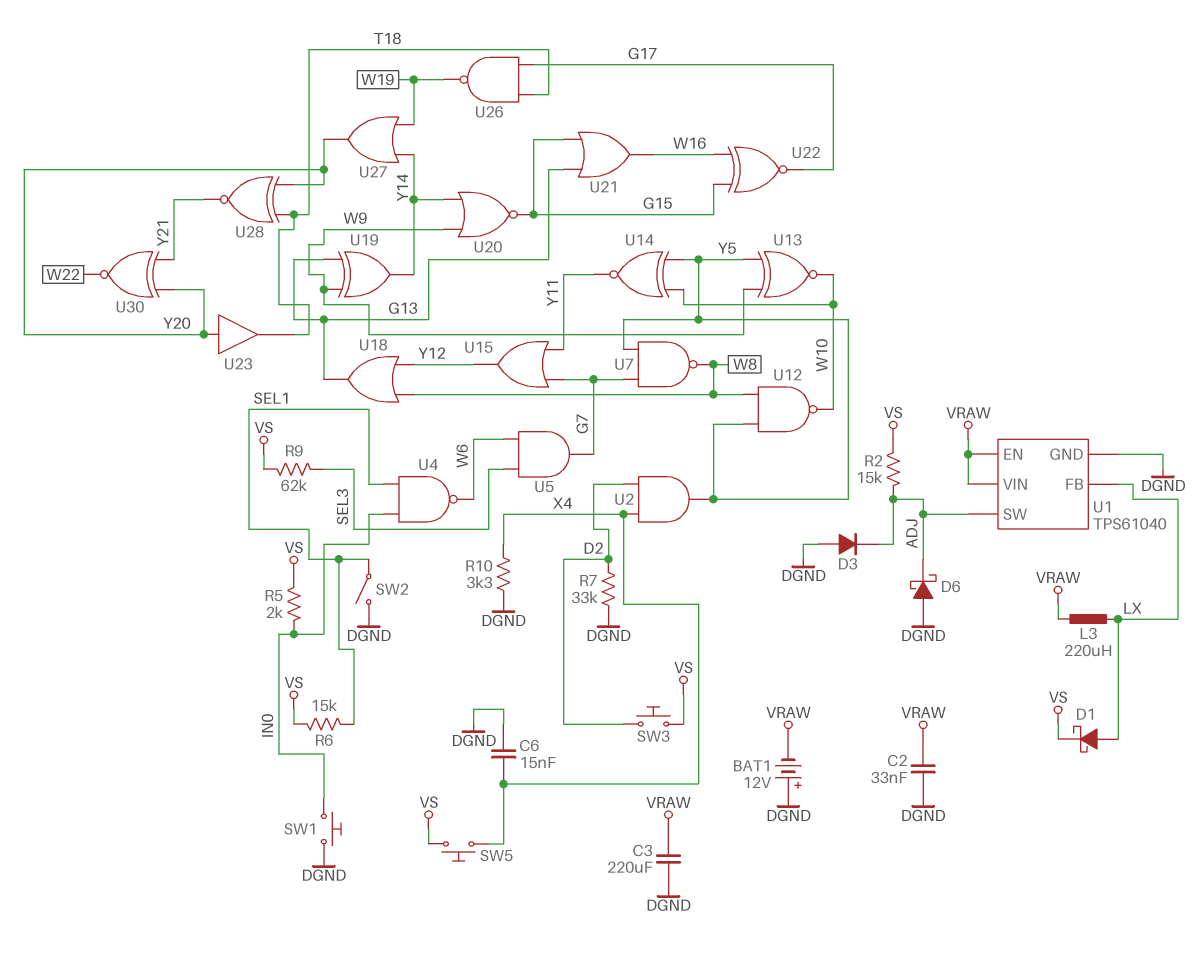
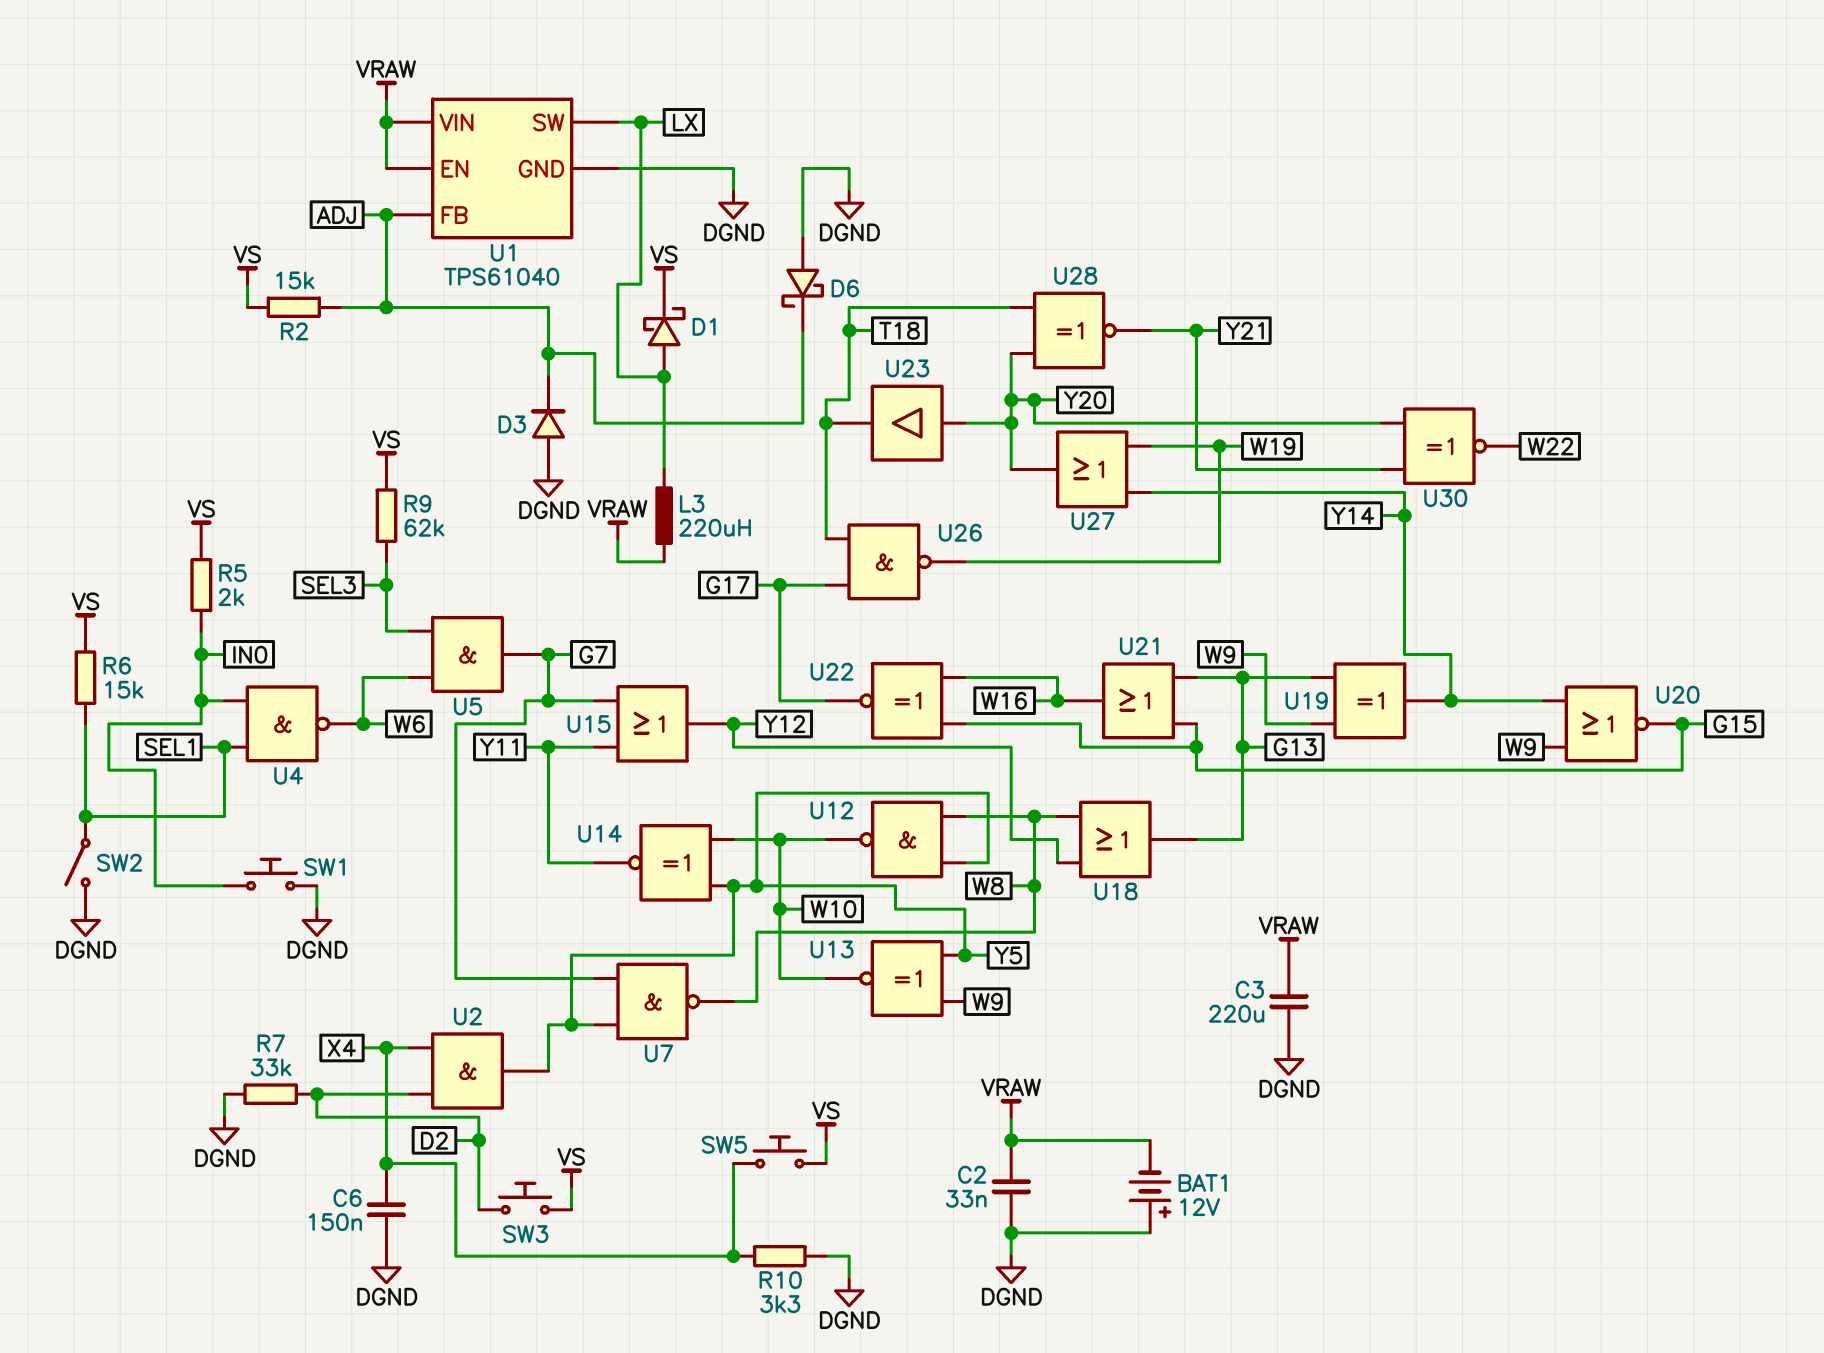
C6: 15nF (DGND, X4) -> 150nF (DGND, X4)
U1 pin FB: LX -> ADJ
U1 pin SW: ADJ -> LX

